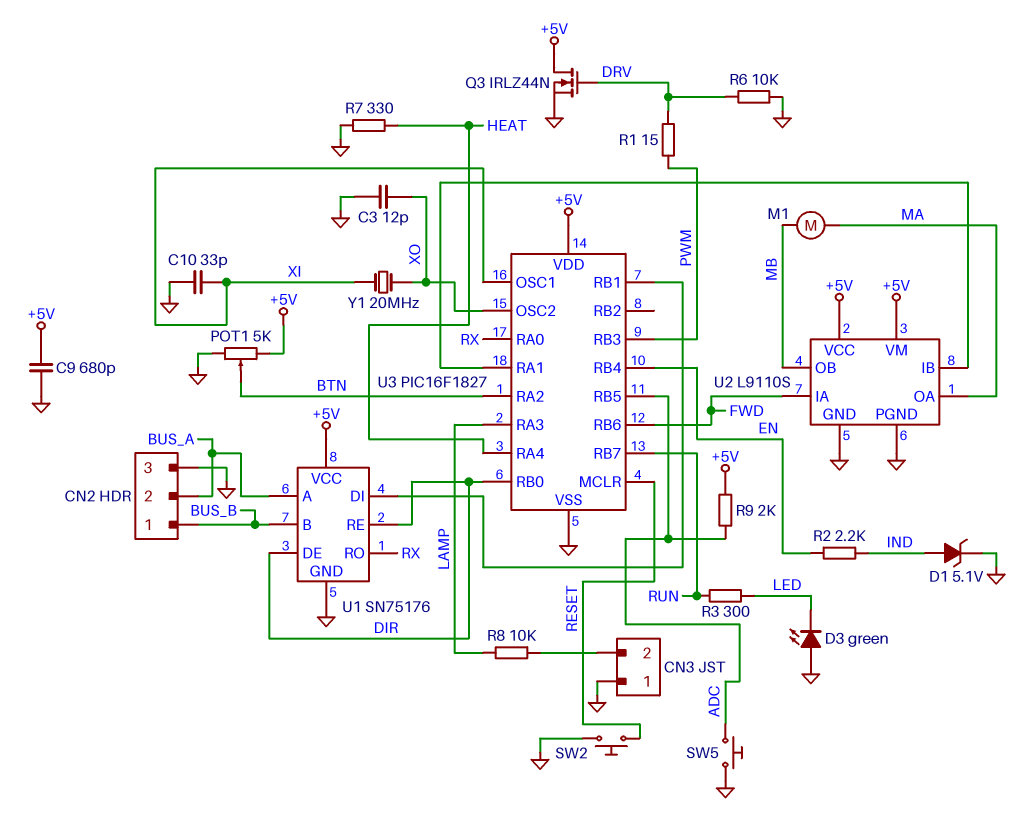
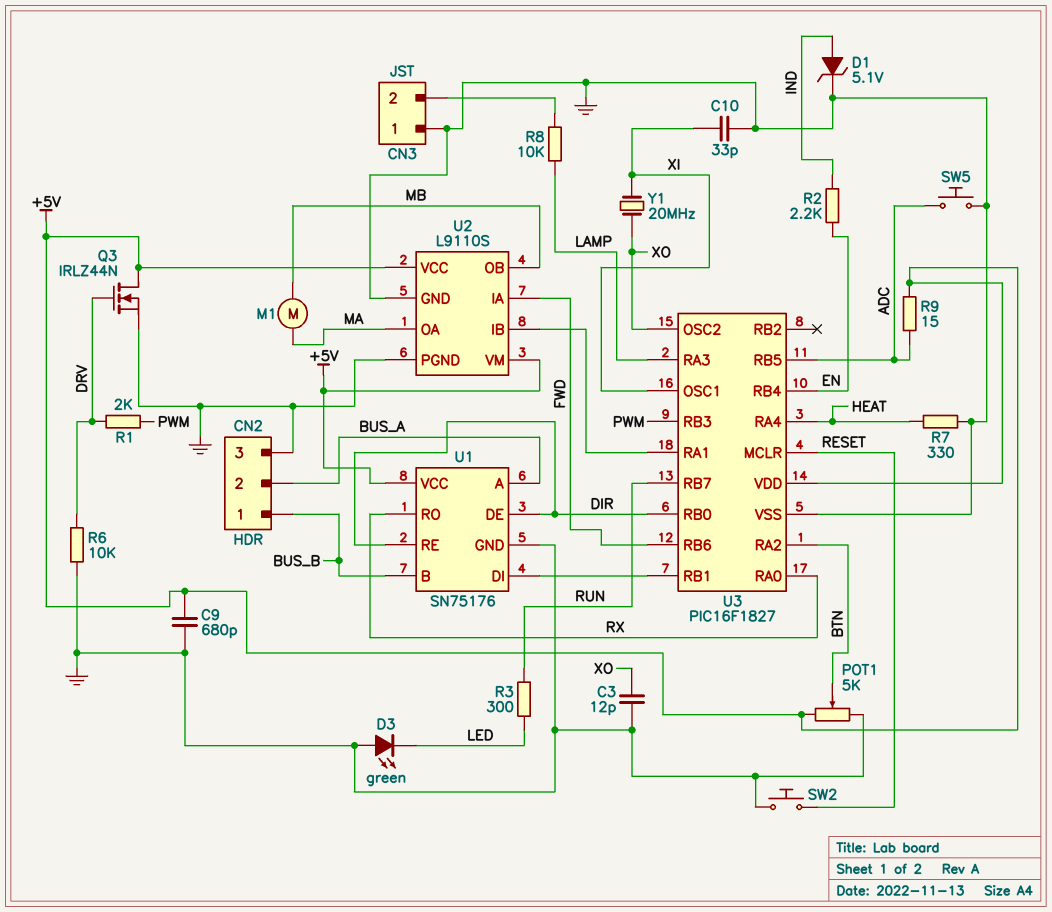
R1: 15 (DRV, PWM) -> 2k (DRV, PWM)
R9: 2k (+5V, ADC) -> 15 (+5V, ADC)

